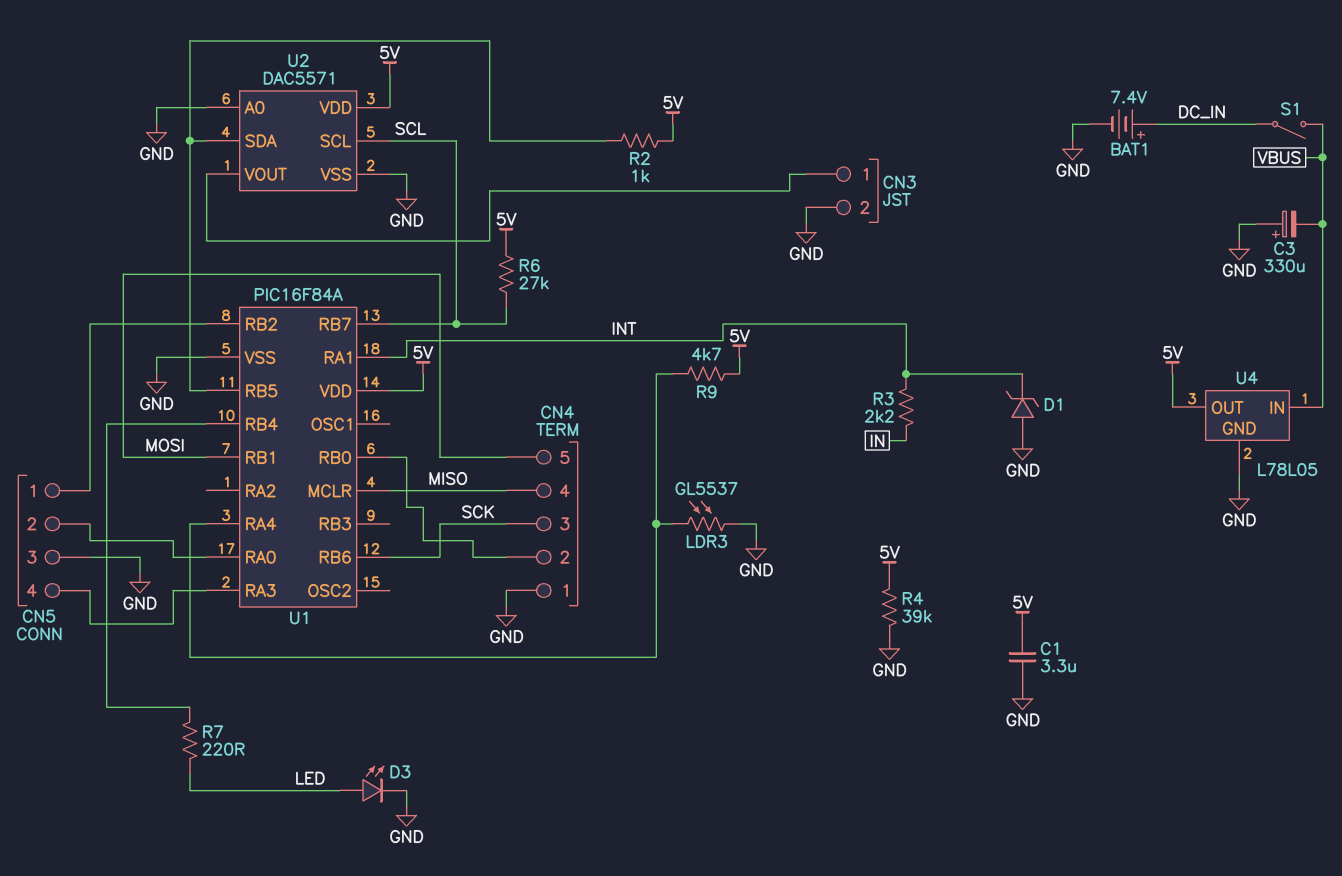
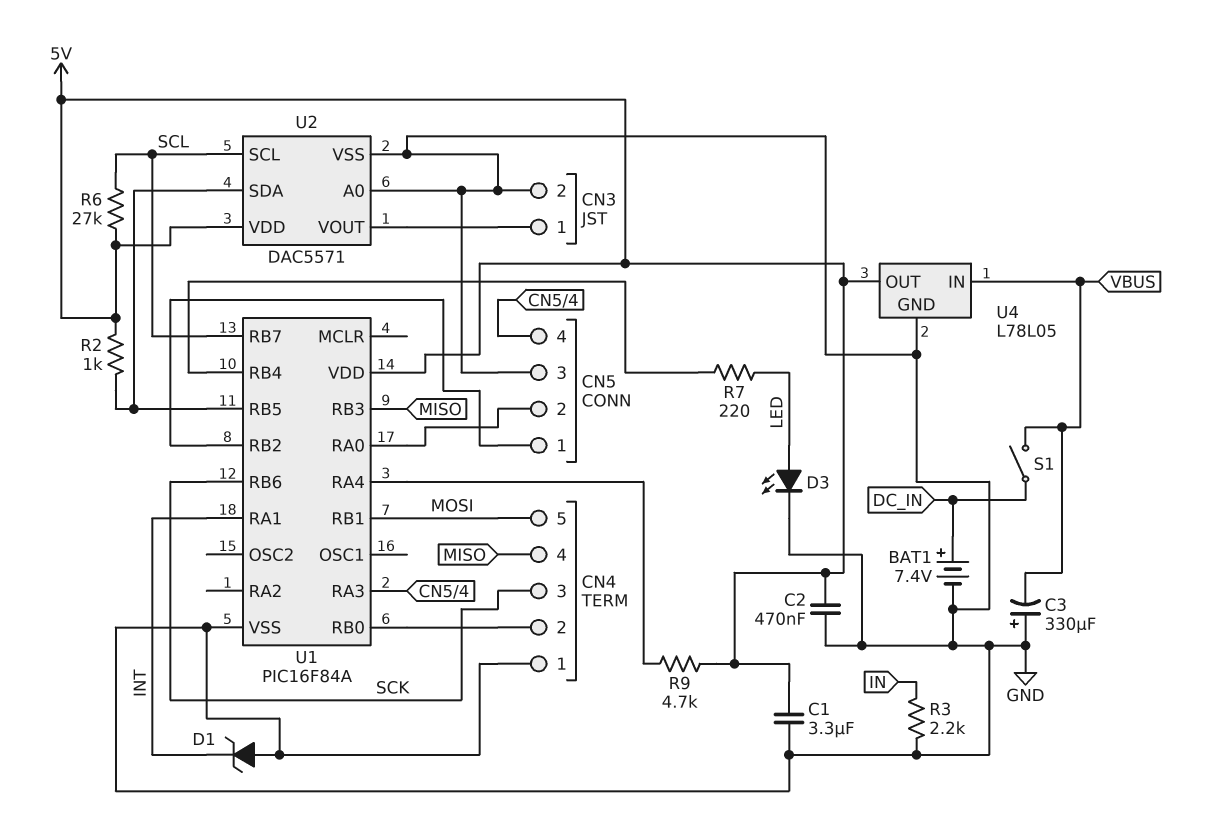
C2: none -> 470nF (5V, GND)
LDR3: GL5537 (GND, U1/RA4) -> none
R3: 2.2k (IN, INT) -> 2.2k (GND, IN)
R4: 39k (5V, GND) -> none
U1 pin MCLR: MISO -> none
U1 pin RB3: none -> MISO

